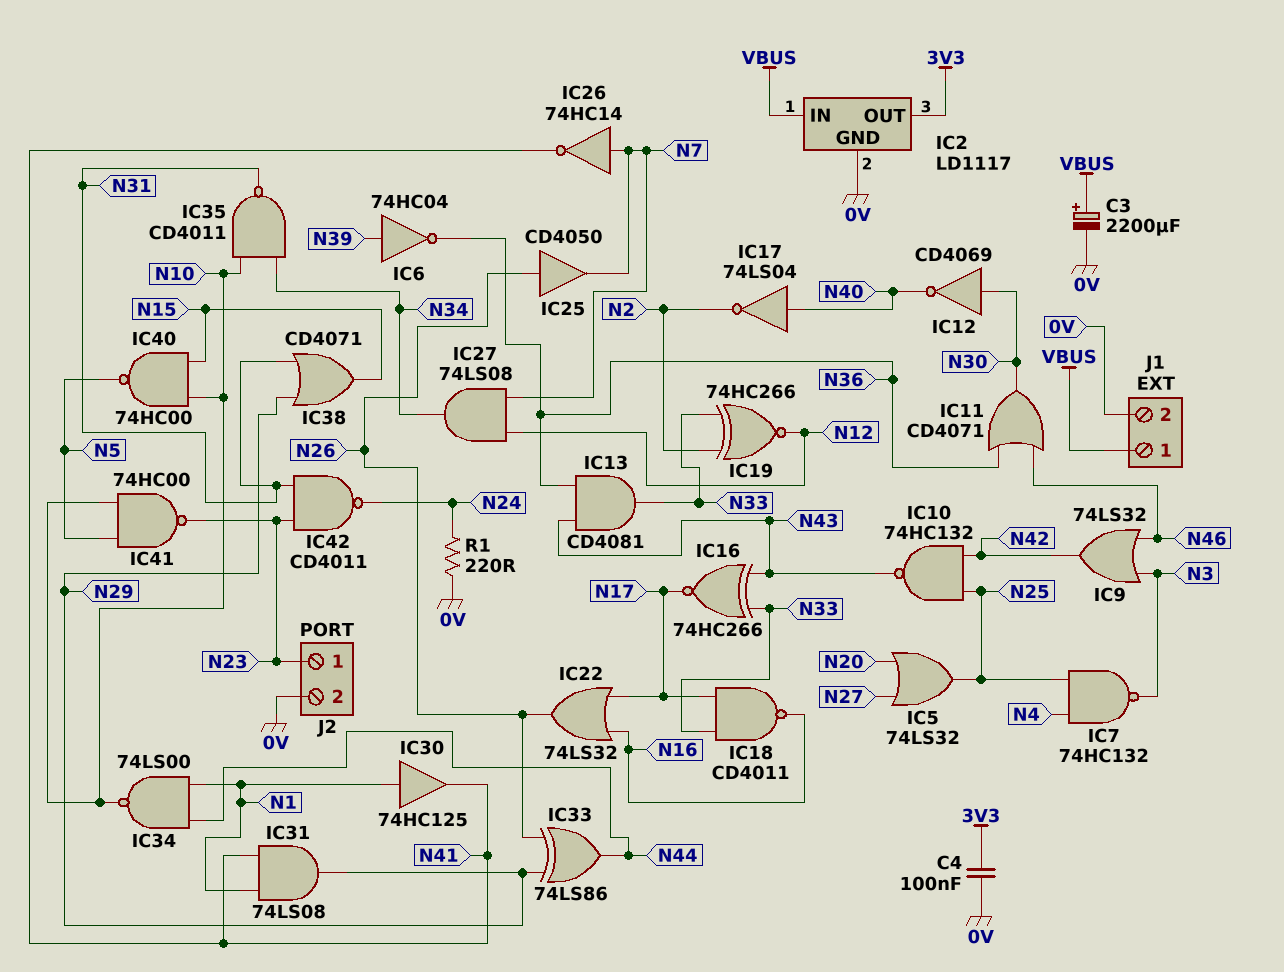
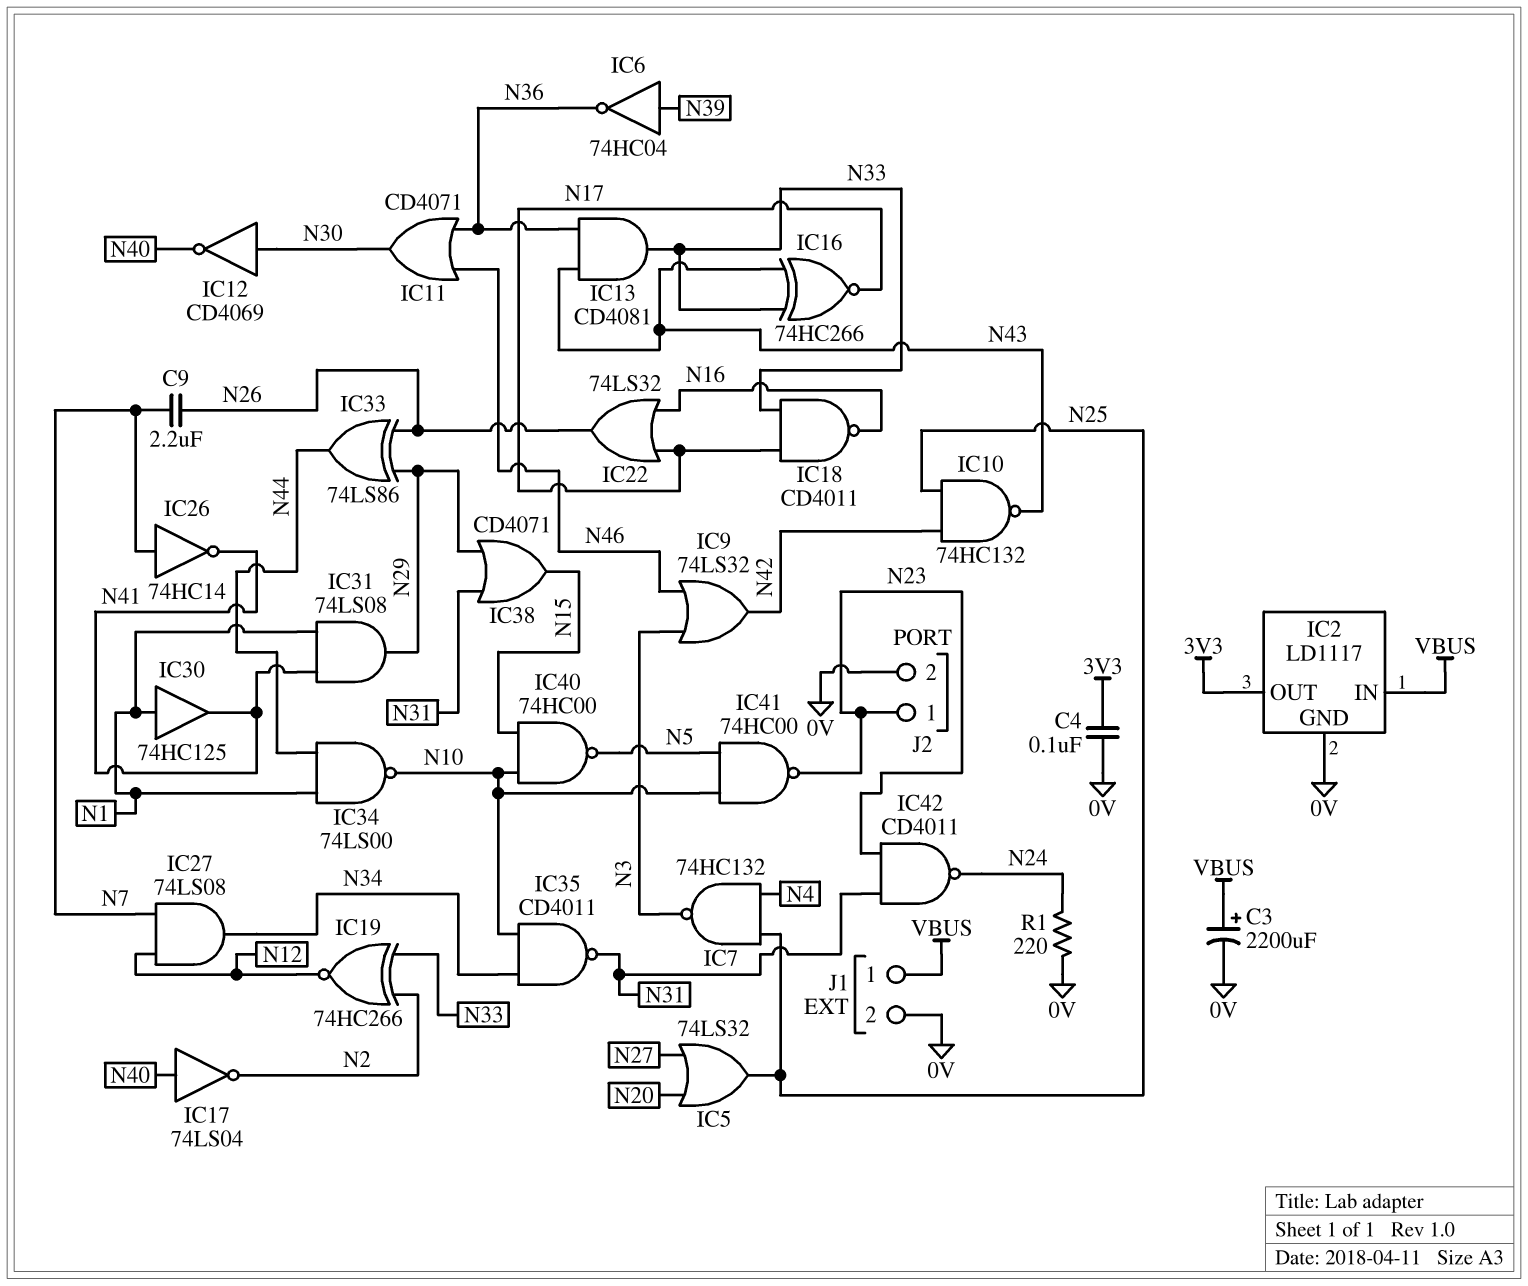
C9: none -> 2.2uF (N7, N26)
IC25: buffer CD4050 (in N26, out N7) -> none

